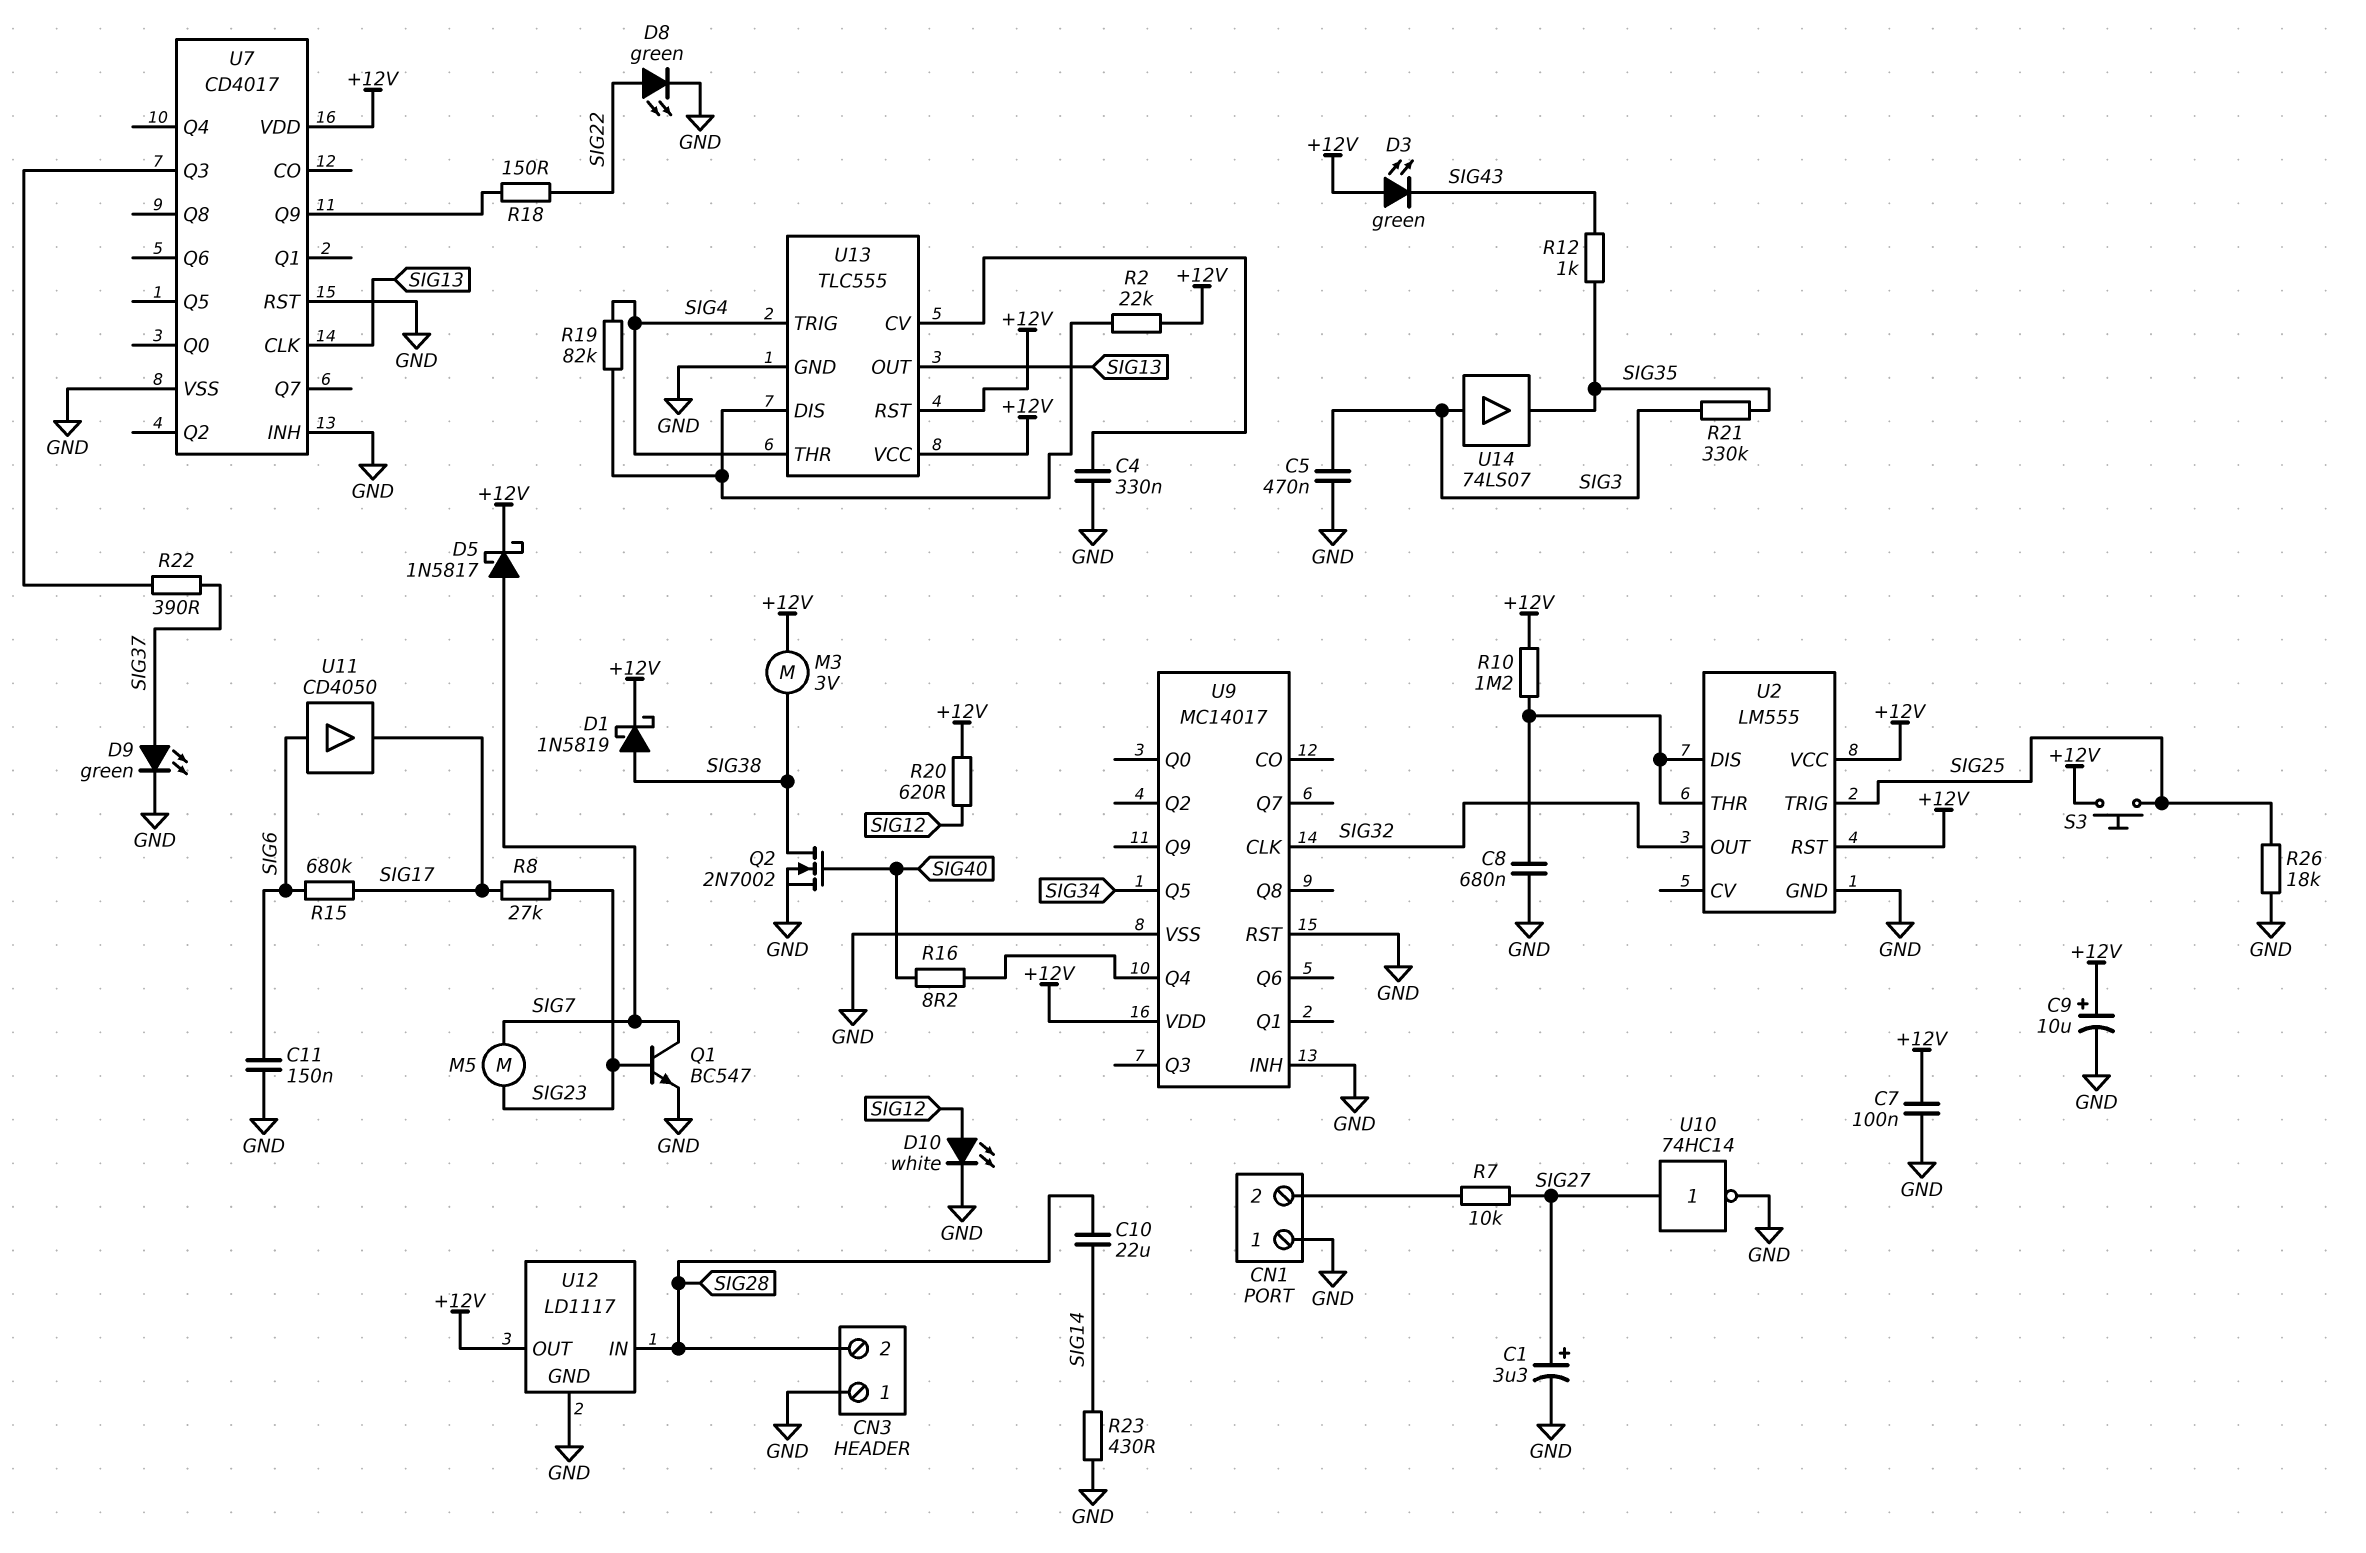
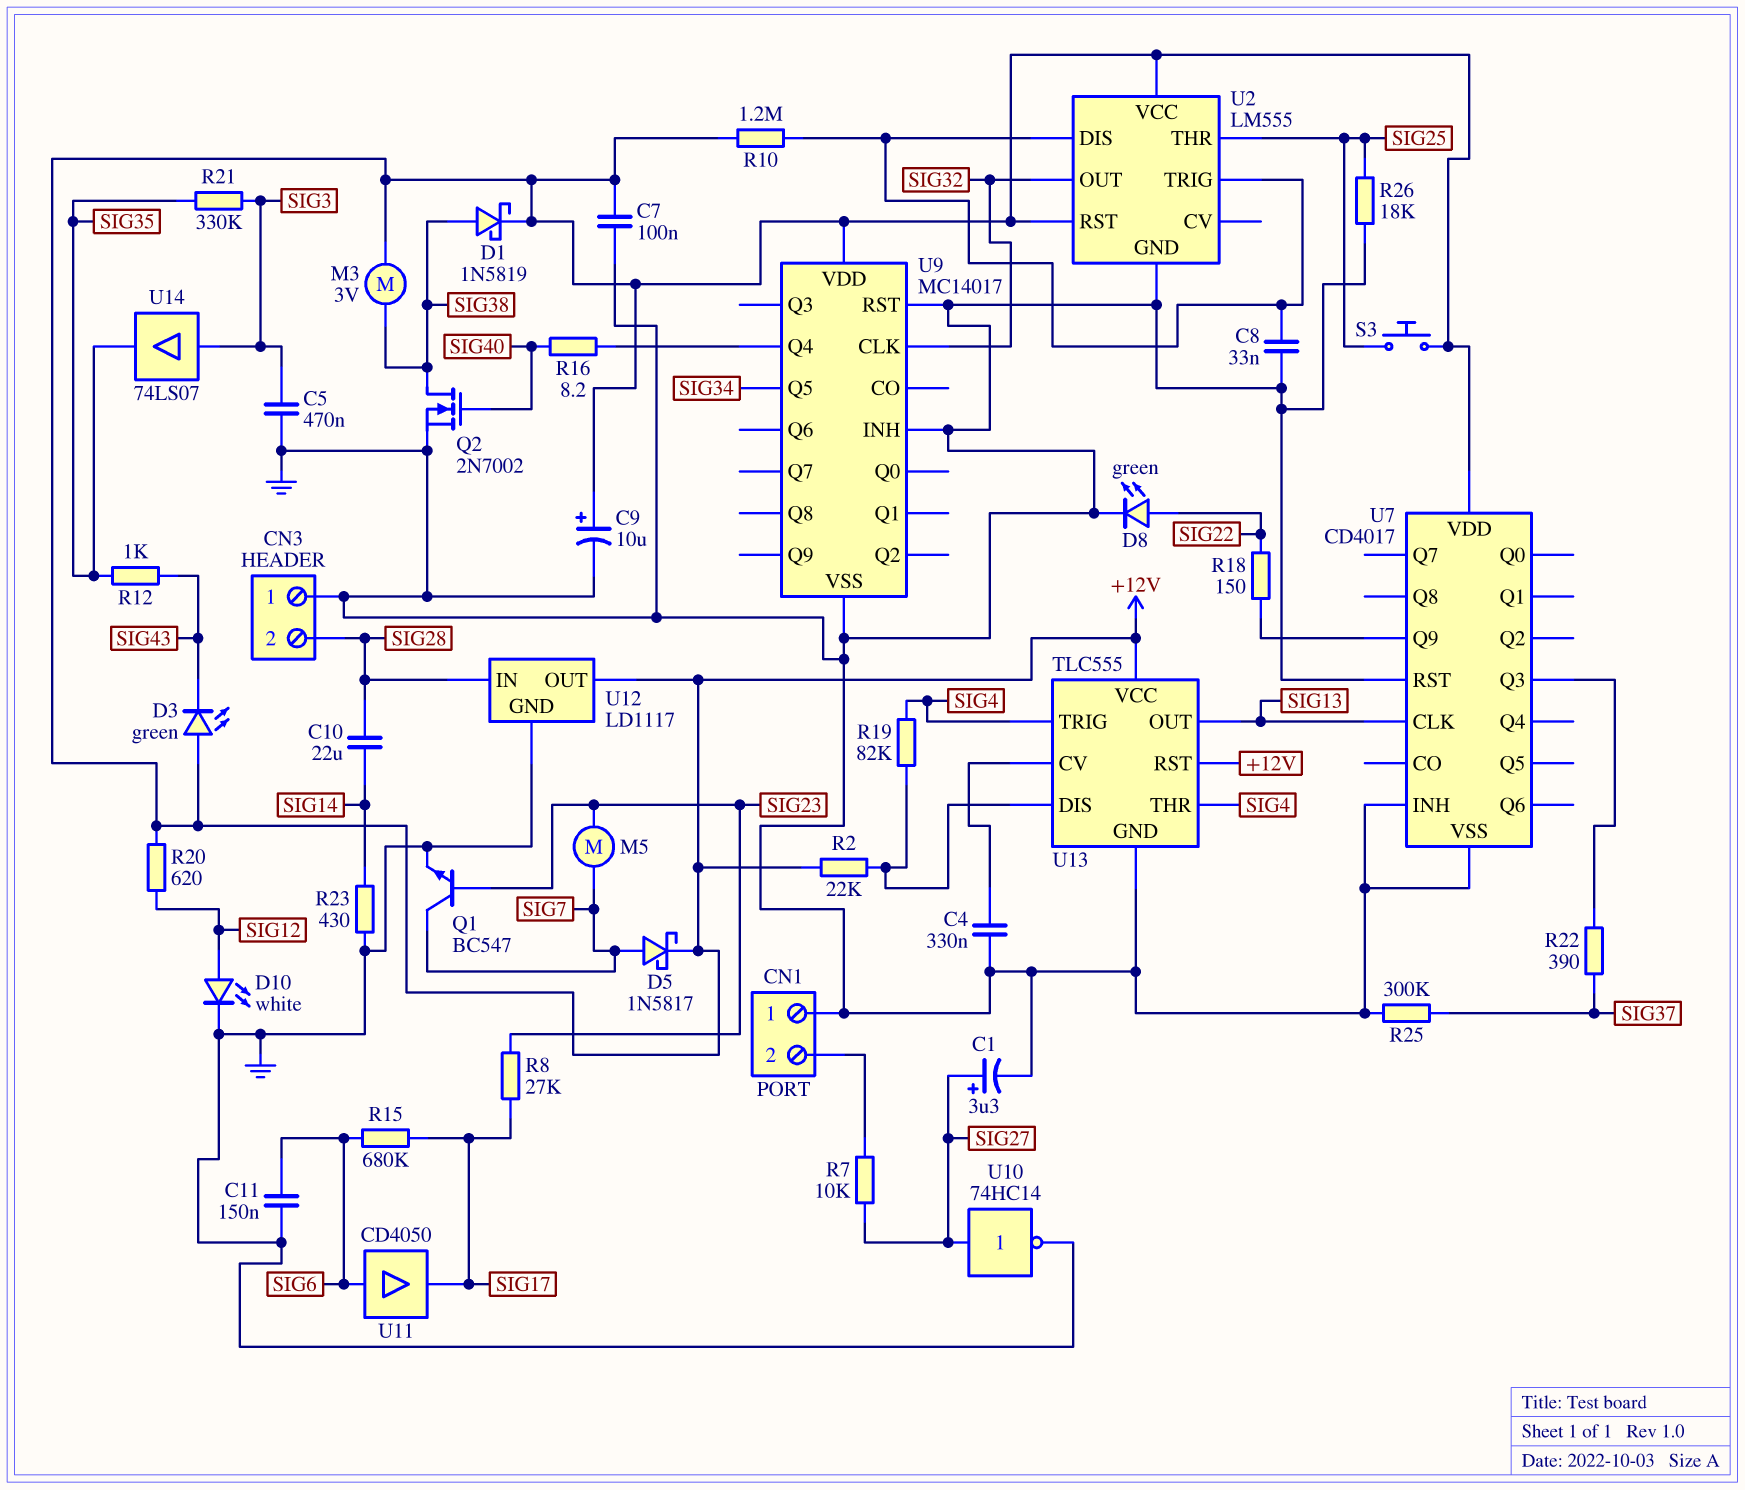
C8: 680nF (GND, U2/DIS) -> 33nF (GND, U2/DIS)
D9: LED green (A SIG37, K GND) -> none
R25: none -> 300k (GND, SIG37)
U2 pin THR: U2/DIS -> SIG25
U2 pin TRIG: SIG25 -> U2/DIS

